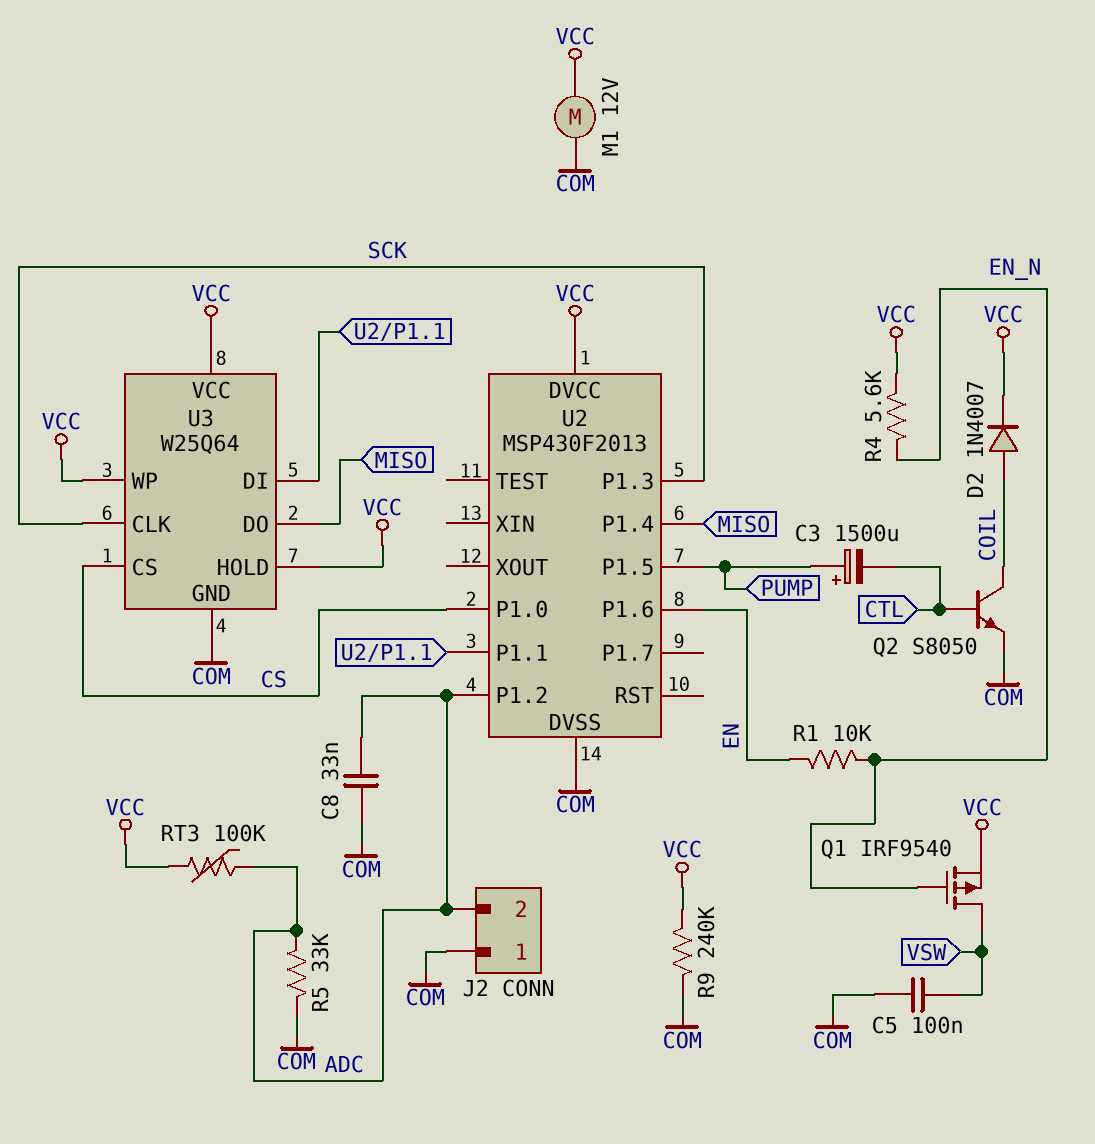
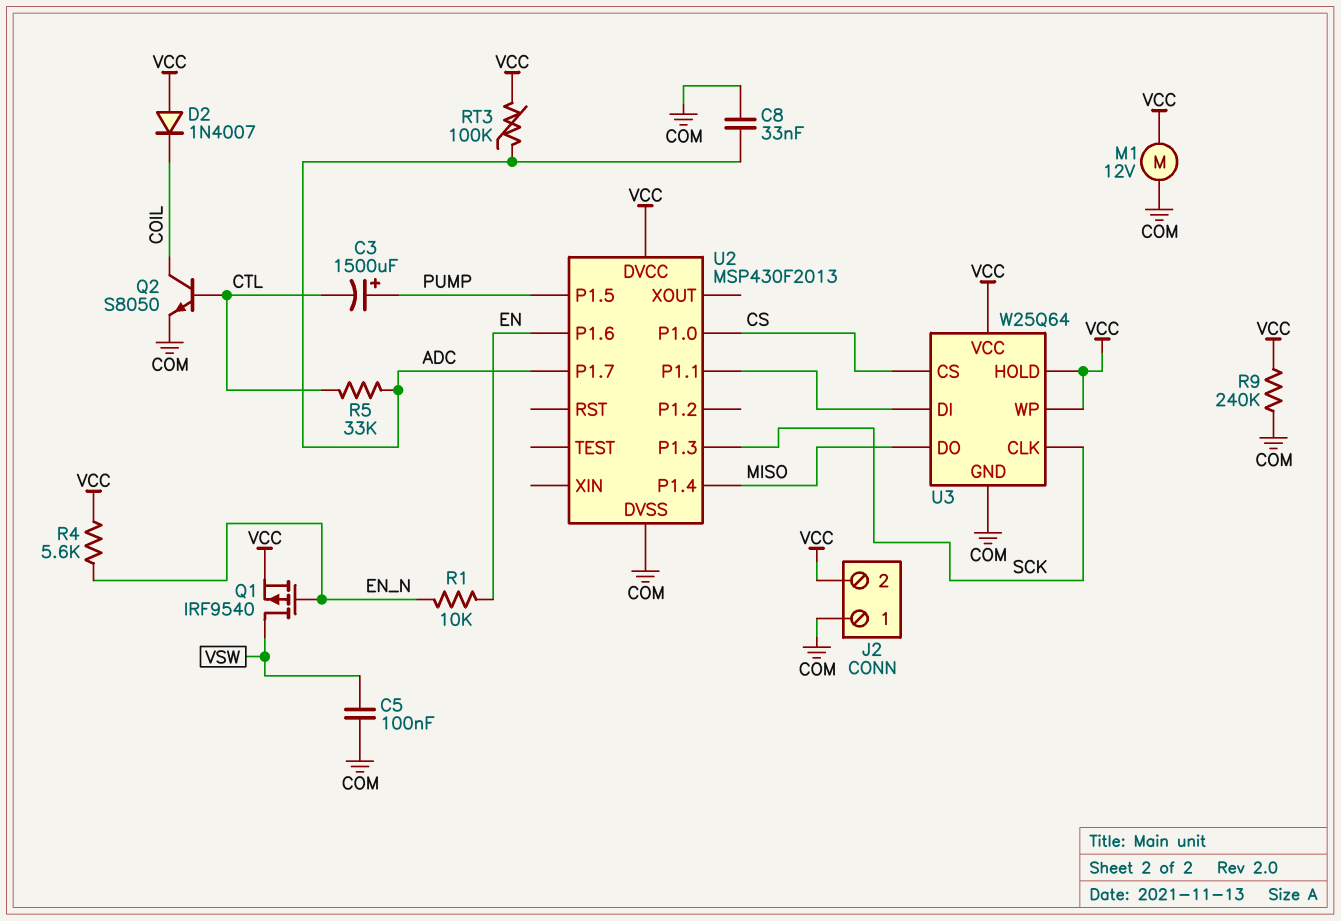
D2: diode 1N4007 (A COIL, K VCC) -> diode 1N4007 (A VCC, K COIL)
J2 pin 2: ADC -> VCC
R5: 33k (ADC, COM) -> 33k (ADC, CTL)
U2 pin P1.2: ADC -> none
U2 pin P1.7: none -> ADC

